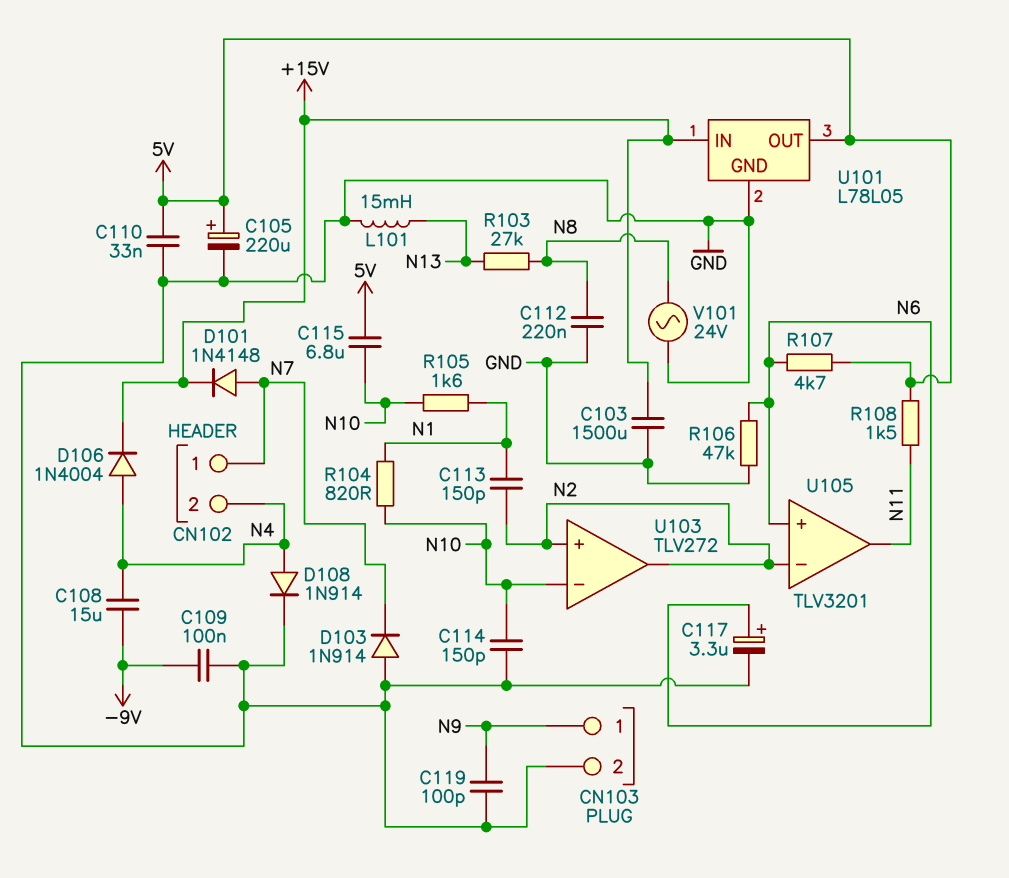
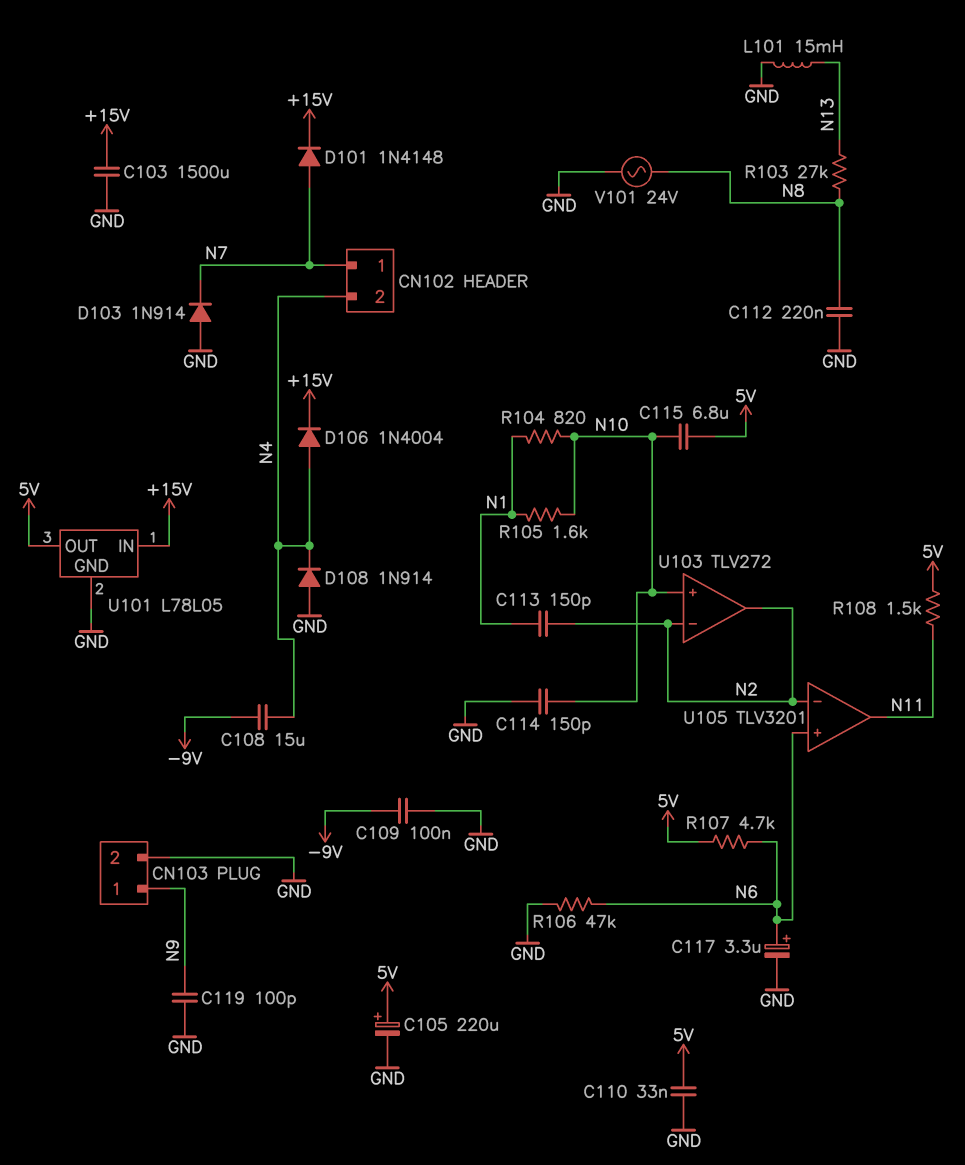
D108: diode 1N914 (A N4, K GND) -> diode 1N914 (A GND, K N4)
U103 pin in+: N2 -> N10
U103 pin in-: N10 -> N2

